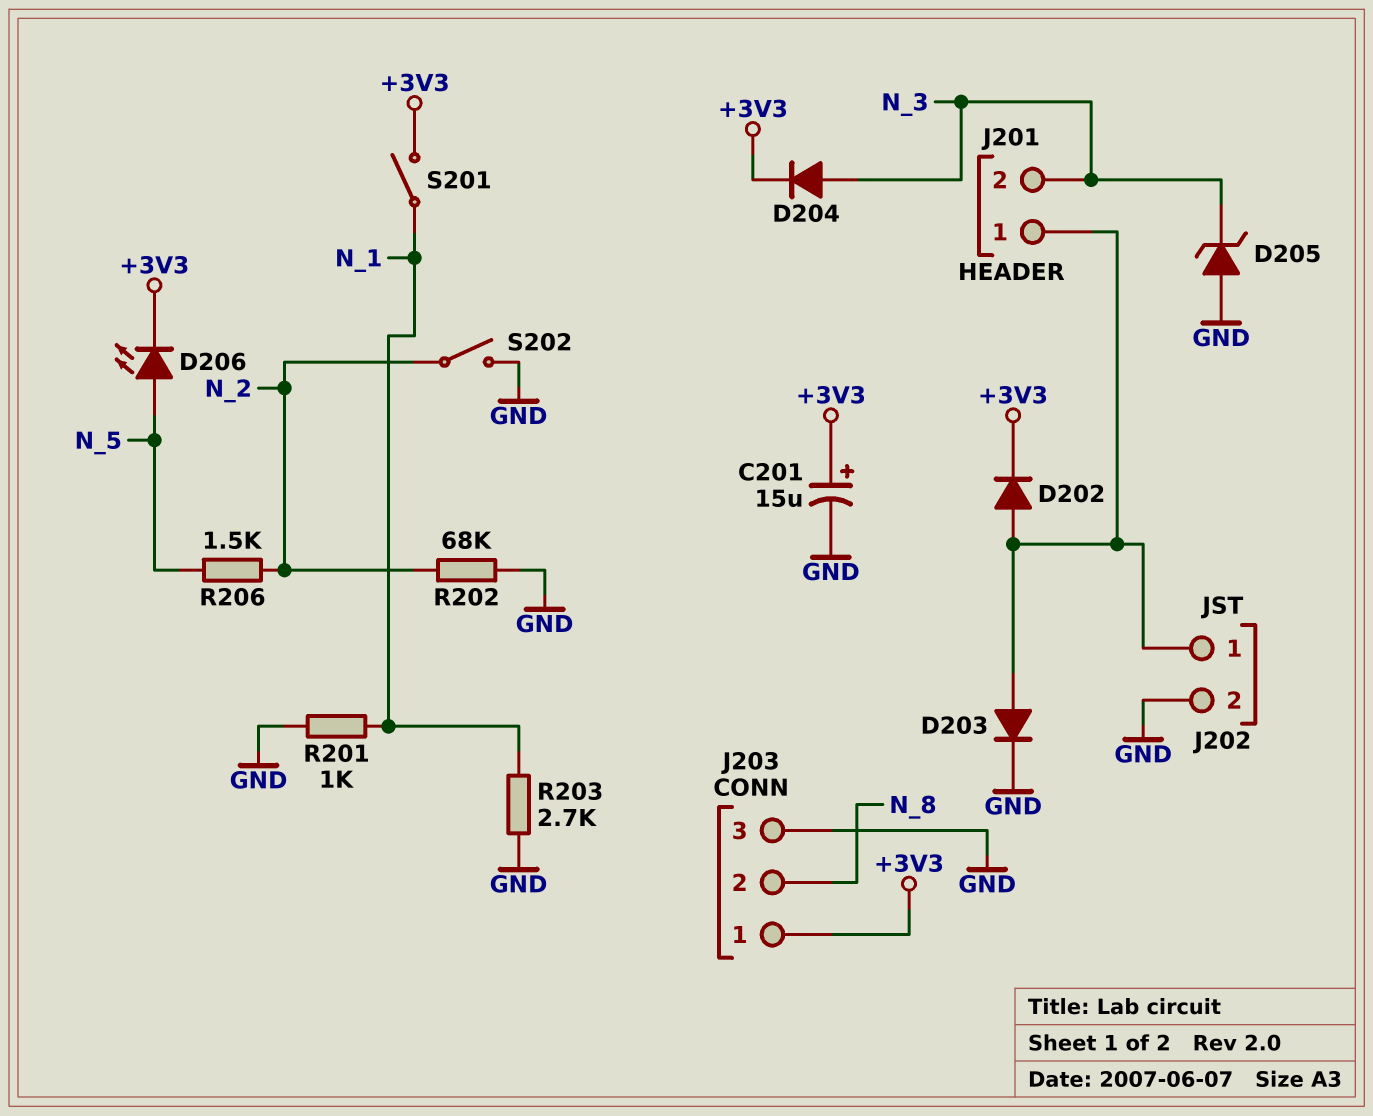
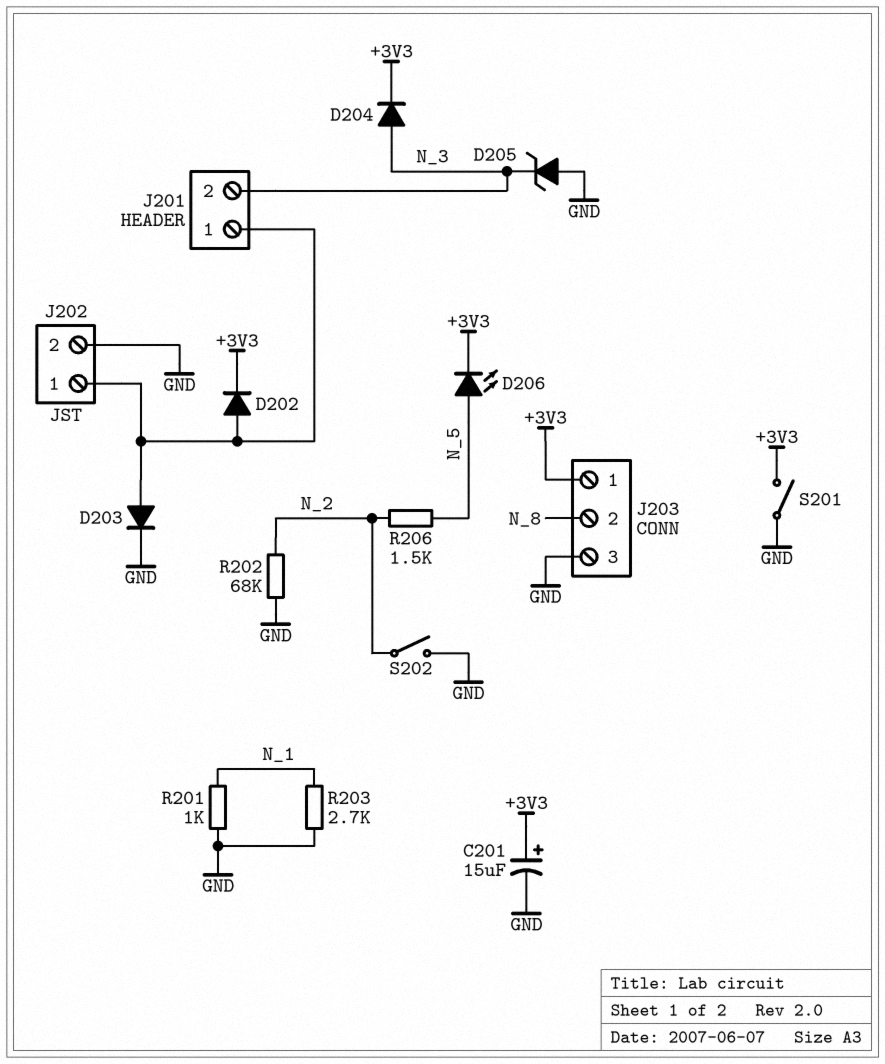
S201: switch (+3V3, N_1) -> switch (+3V3, GND)

